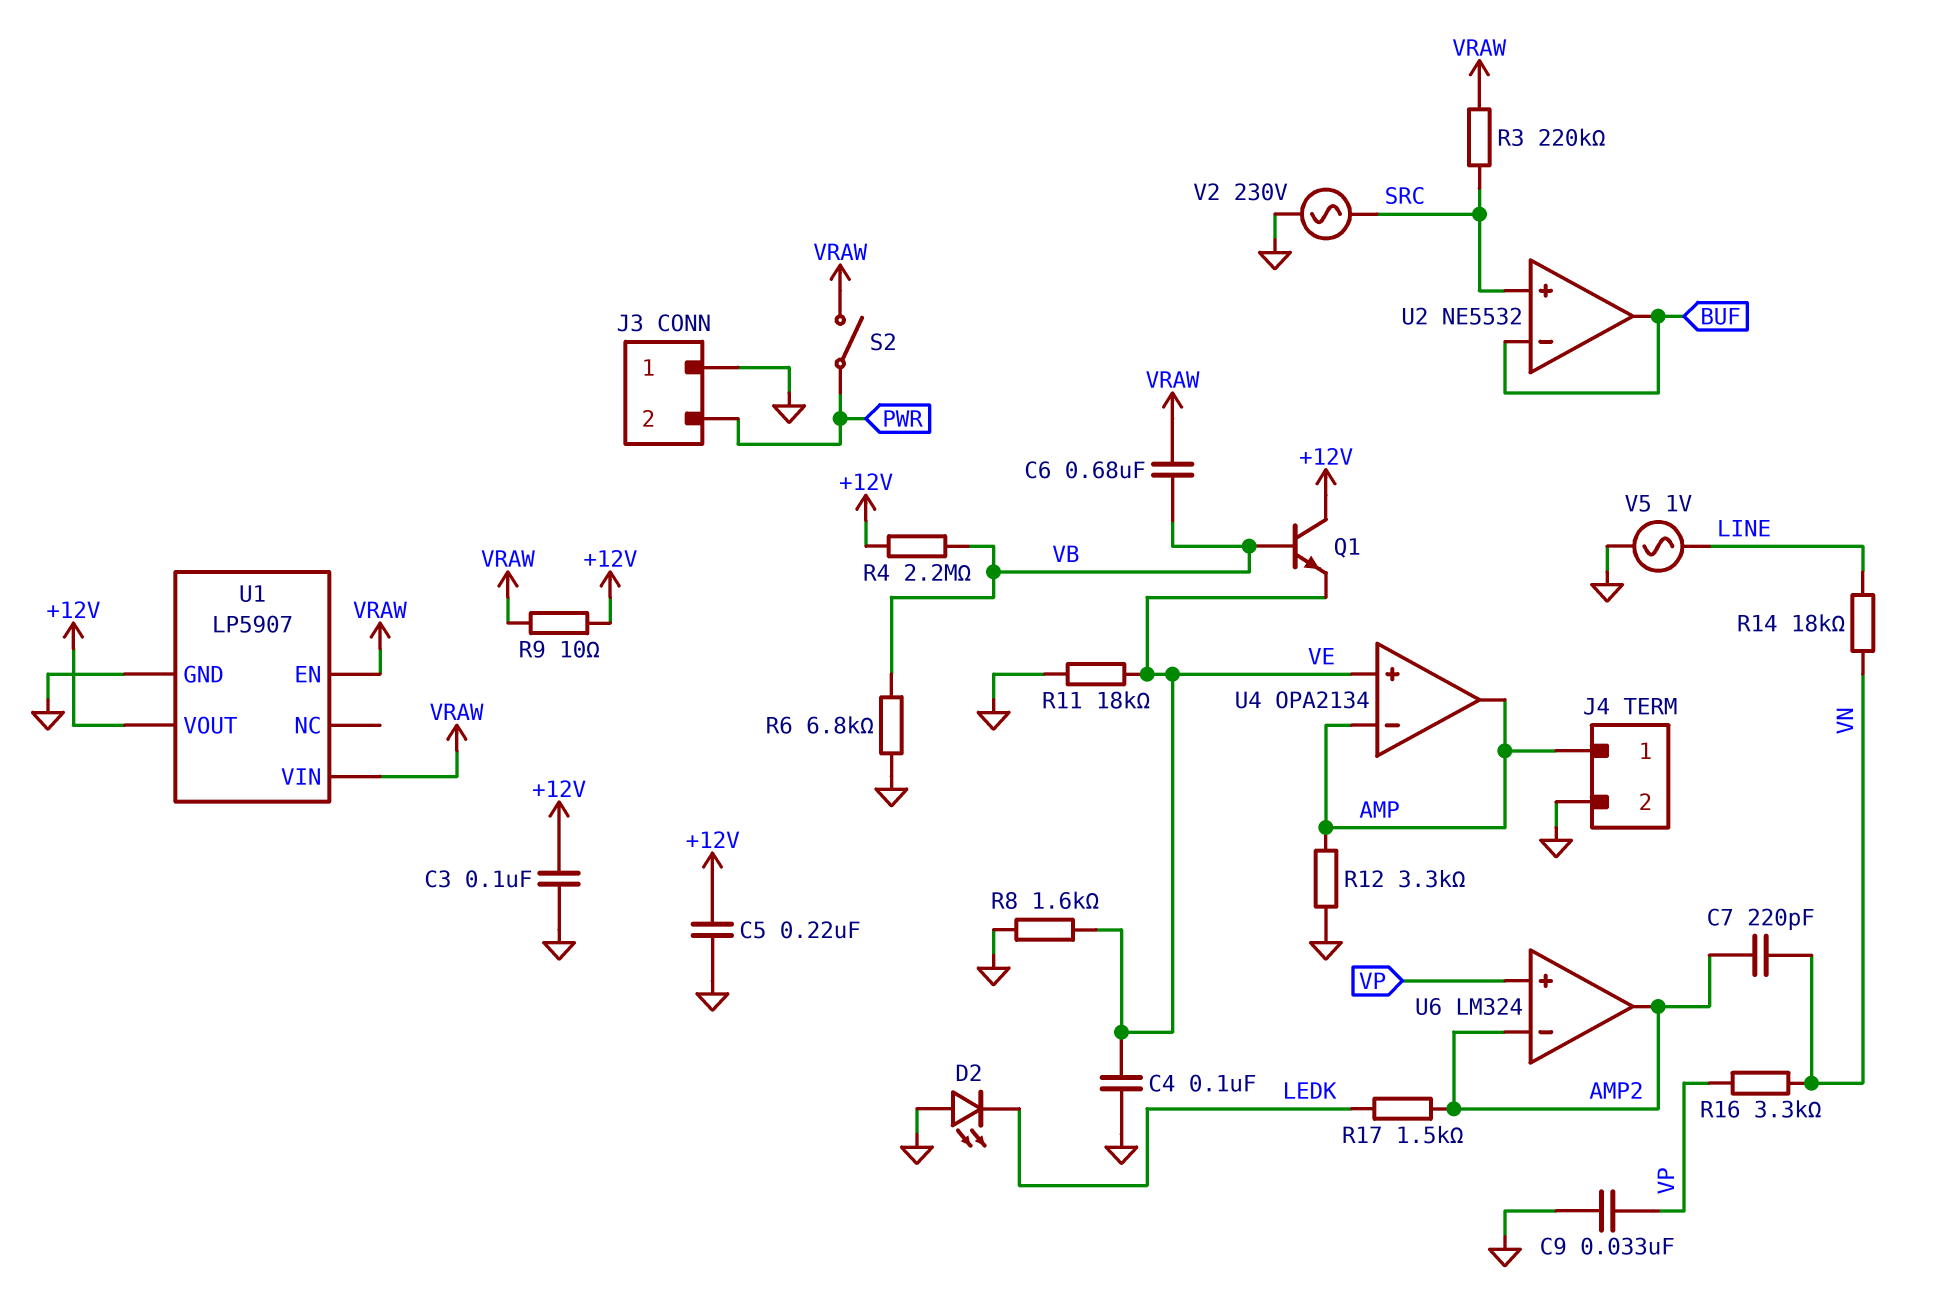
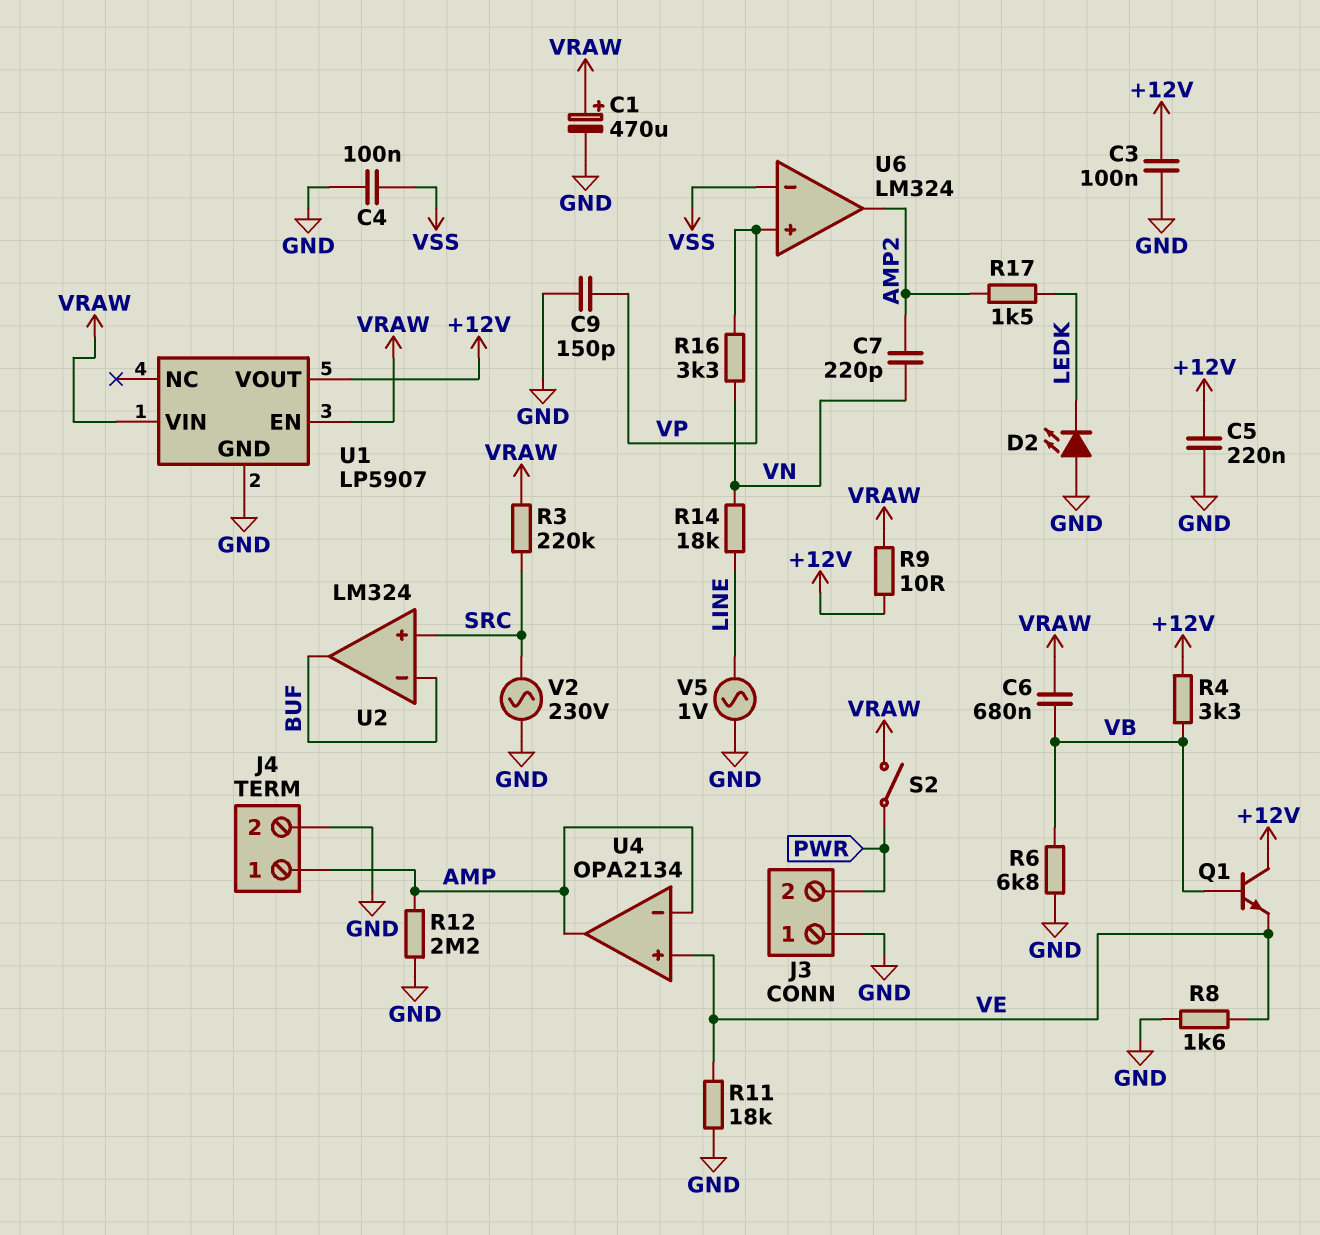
C1: none -> 470uF (plus VRAW, minus GND)
C4: 100nF (GND, VE) -> 100nF (GND, VSS)
C9: 33nF (GND, VP) -> 150pF (GND, VP)
R4: 2.2M (+12V, VB) -> 3.3k (+12V, VB)
R12: 3.3k (AMP, GND) -> 2.2M (AMP, GND)
U2: NE5532 -> LM324
U6 pin in-: AMP2 -> VSS

